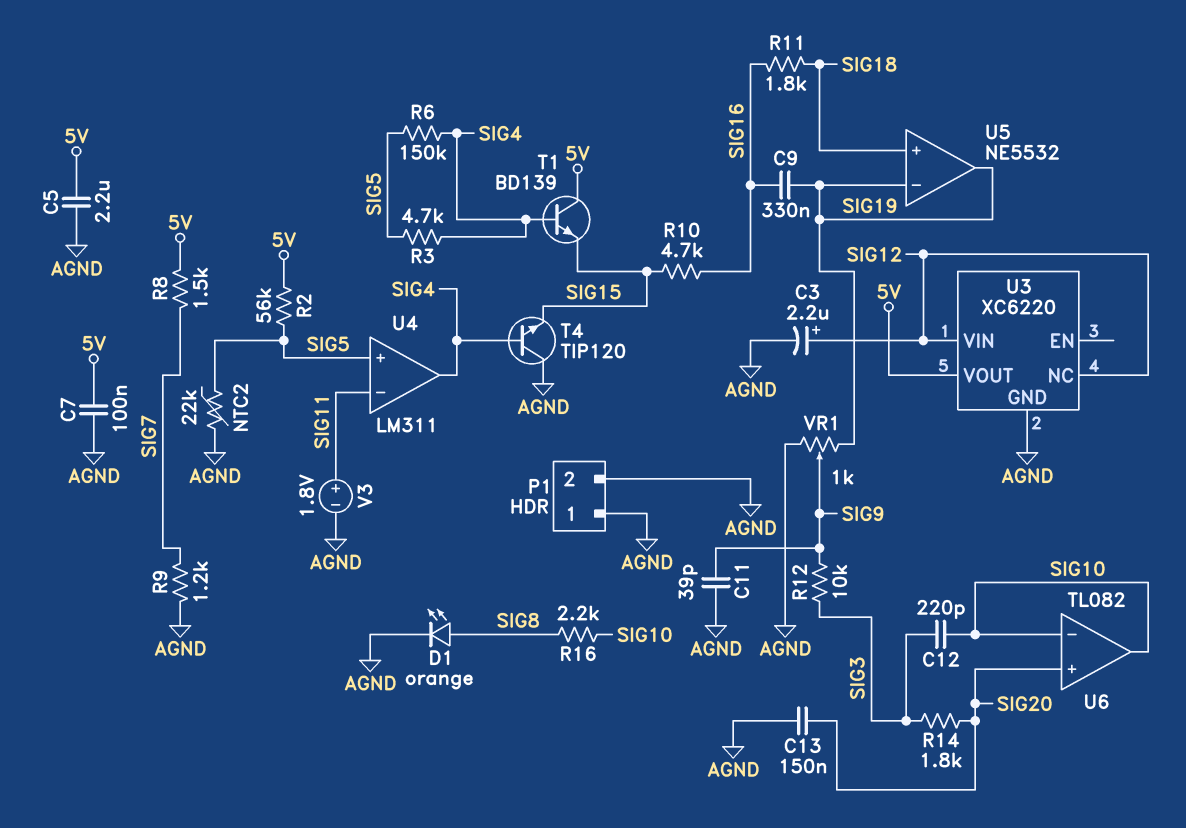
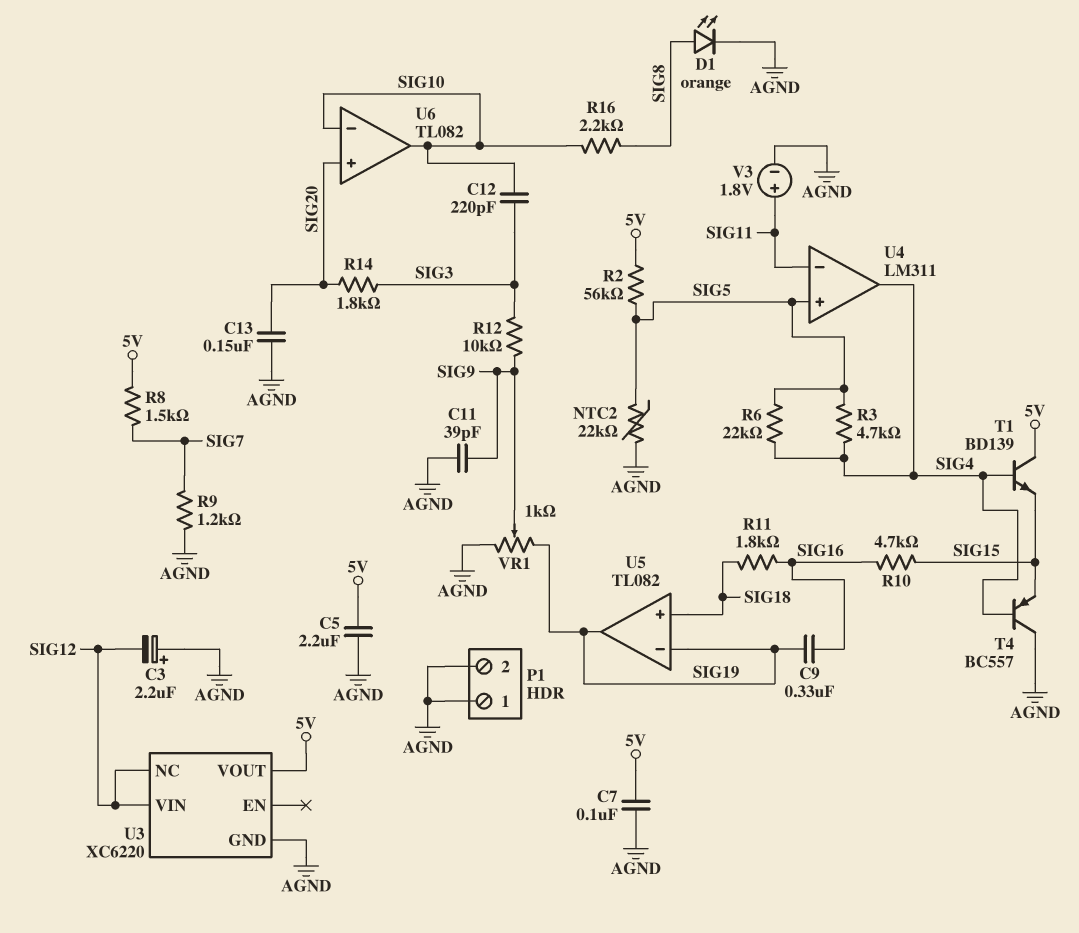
C3: 2.2uF (plus SIG12, minus AGND) -> 2.2uF (plus AGND, minus SIG12)
R6: 150k (SIG4, SIG5) -> 22k (SIG4, SIG5)
T4: NPN TIP120 (B SIG4, C AGND, E SIG15) -> PNP BC557 (B SIG4, C AGND, E SIG15)
U5: NE5532 -> TL082

